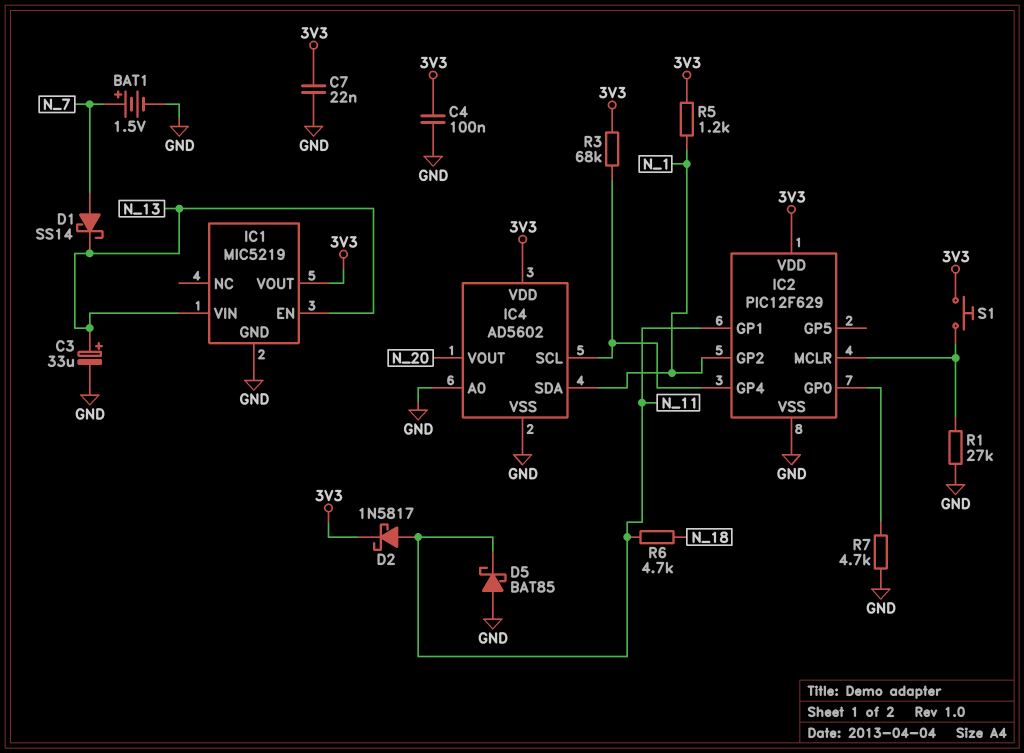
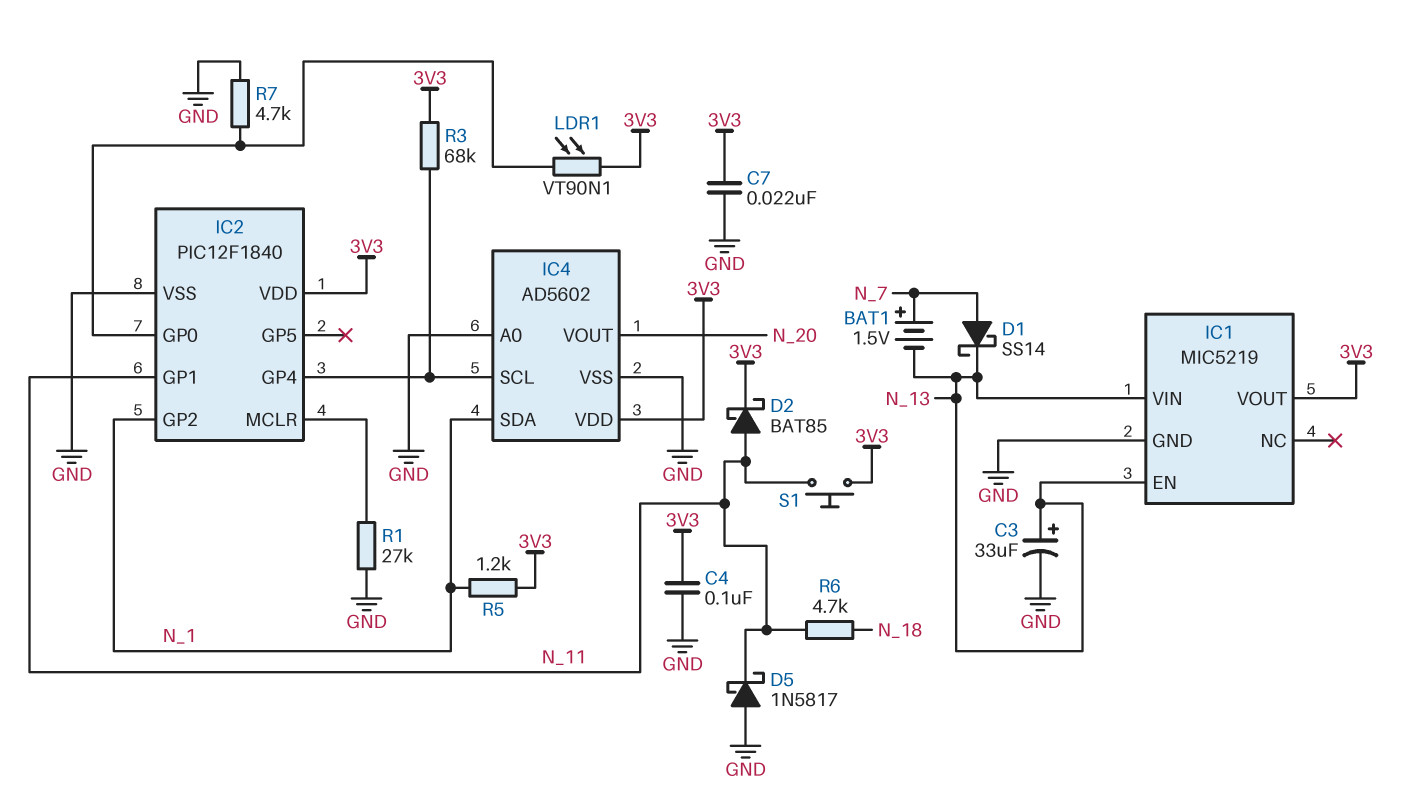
BAT1: 1.5V (plus N_7, minus GND) -> 1.5V (plus N_7, minus N_13)
D2: schottky 1N5817 (A N_11, K 3V3) -> schottky BAT85 (A N_11, K 3V3)
D5: schottky BAT85 (A GND, K N_11) -> schottky 1N5817 (A GND, K N_11)
IC2: PIC12F629 -> PIC12F1840
LDR1: none -> VT90N1 (3V3, IC2/GP0)
S1: button (3V3, IC2/MCLR) -> button (3V3, N_11)

